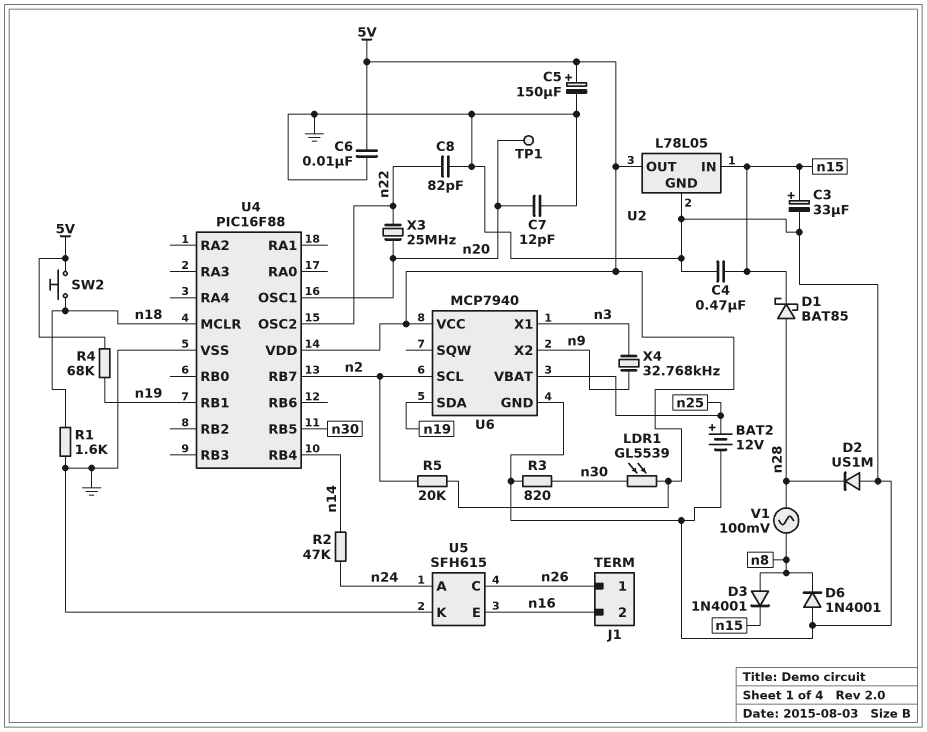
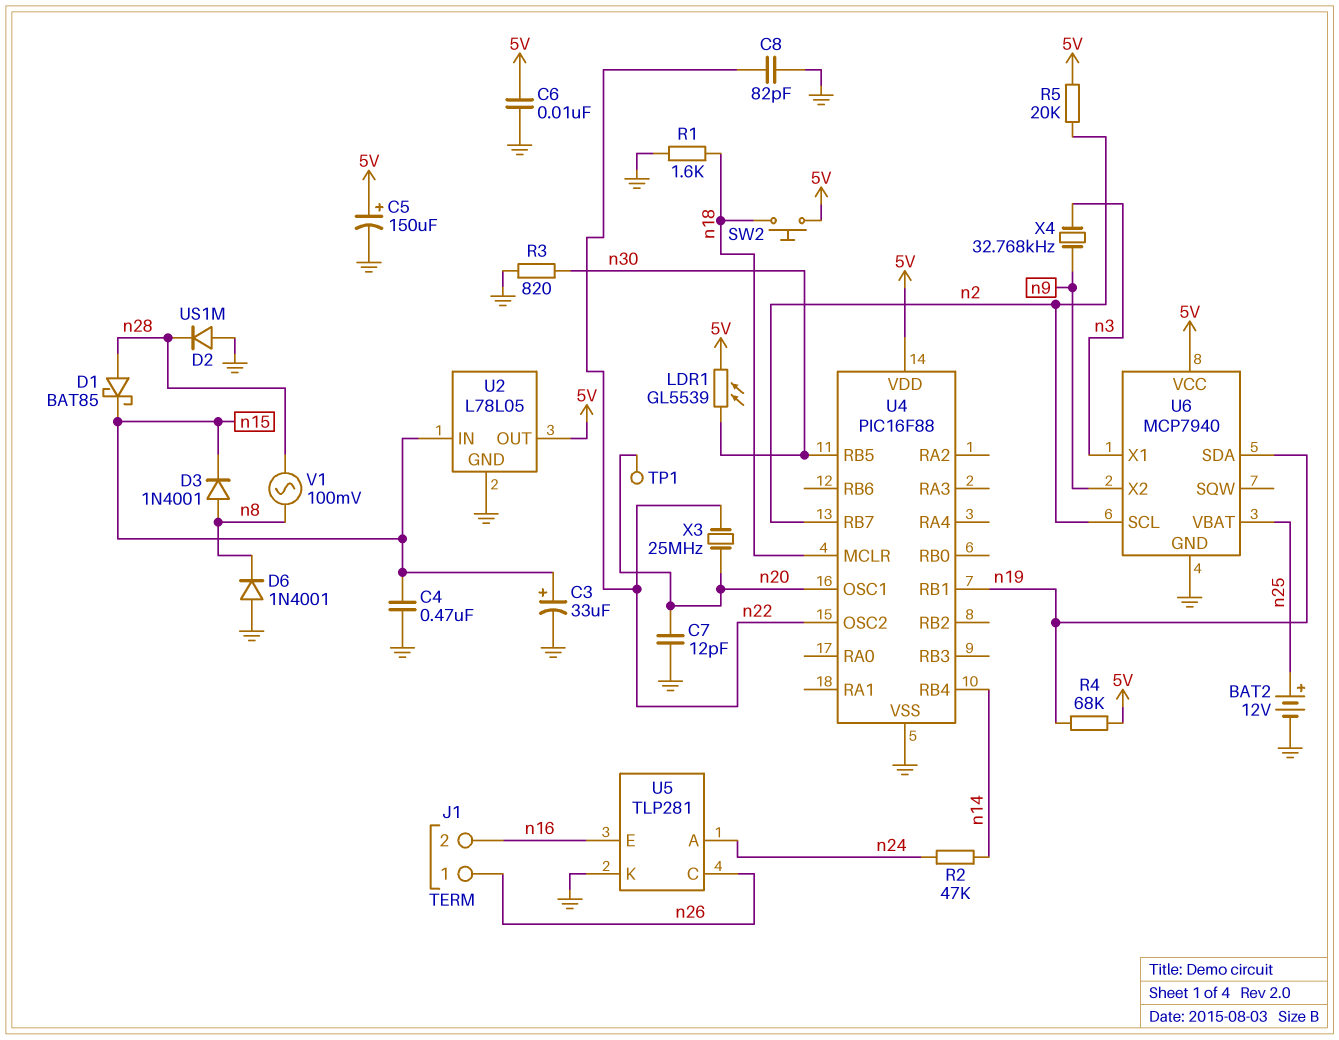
U5: SFH615 -> TLP281

